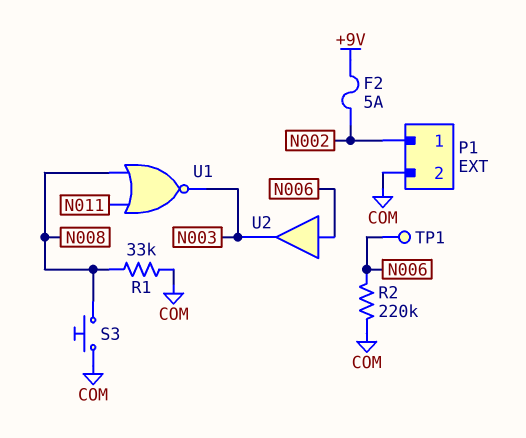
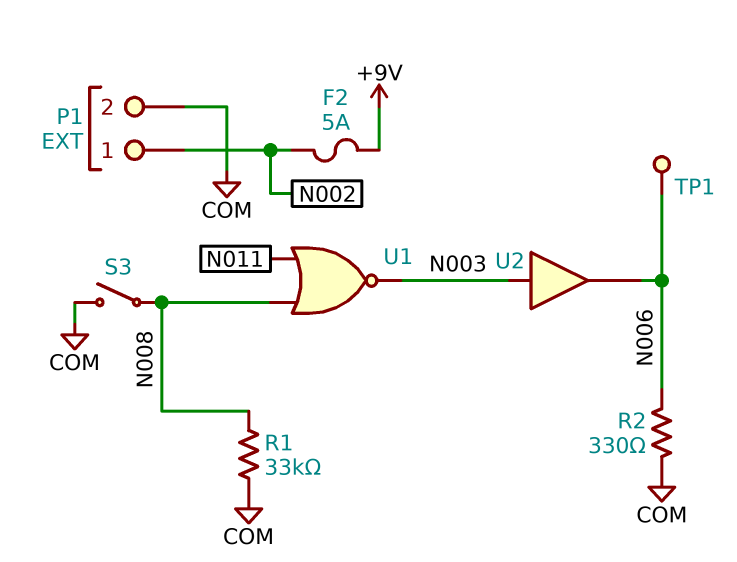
R2: 220k (COM, N006) -> 330 (COM, N006)
S3: button (COM, N008) -> switch (COM, N008)
U2: buffer (in N006, out N003) -> buffer (in N003, out N006)

